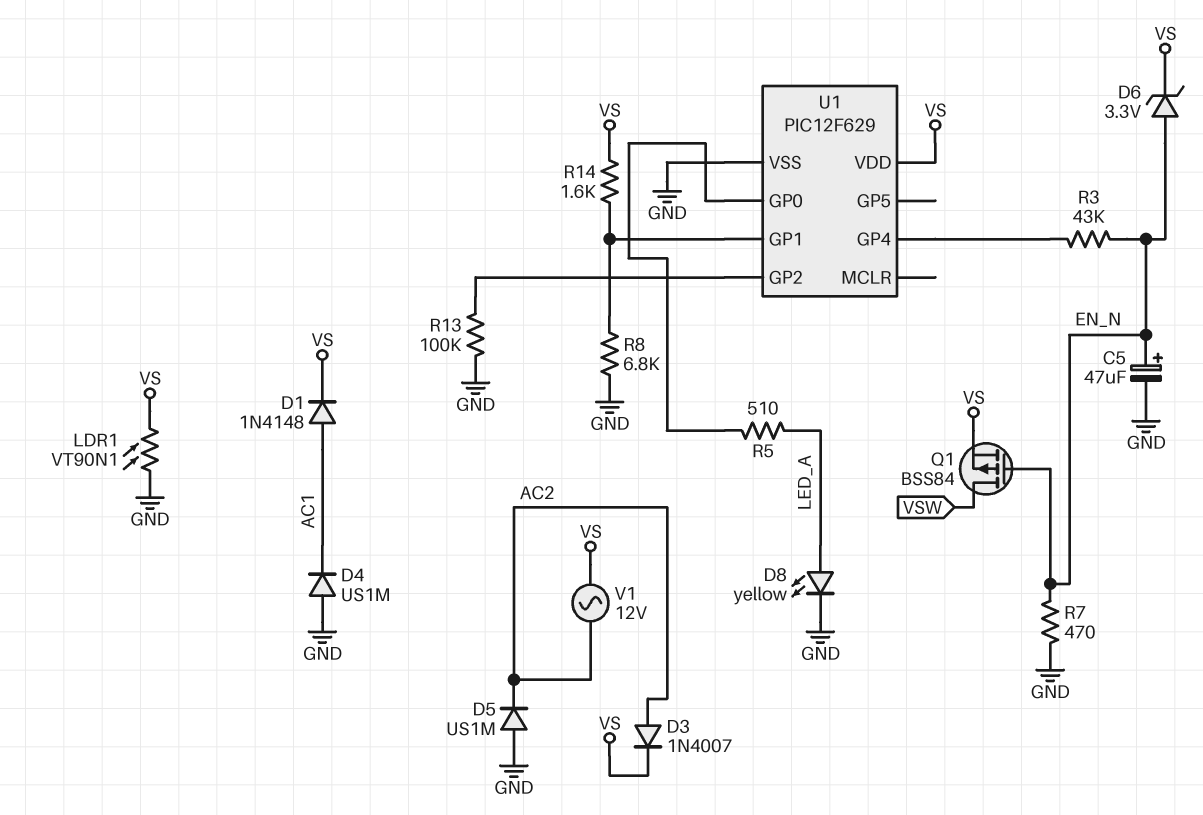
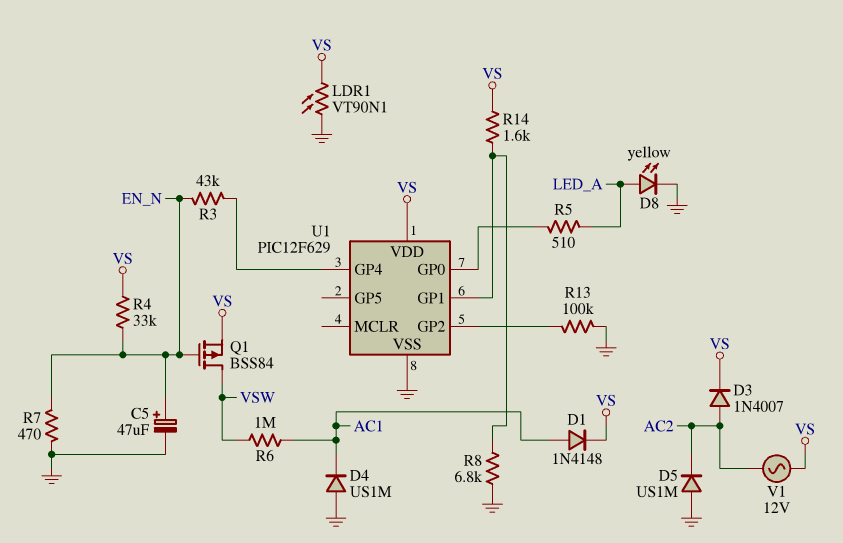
D6: zener 3.3V (A EN_N, K VS) -> none
R4: none -> 33k (EN_N, VS)
R6: none -> 1M (AC1, VSW)

